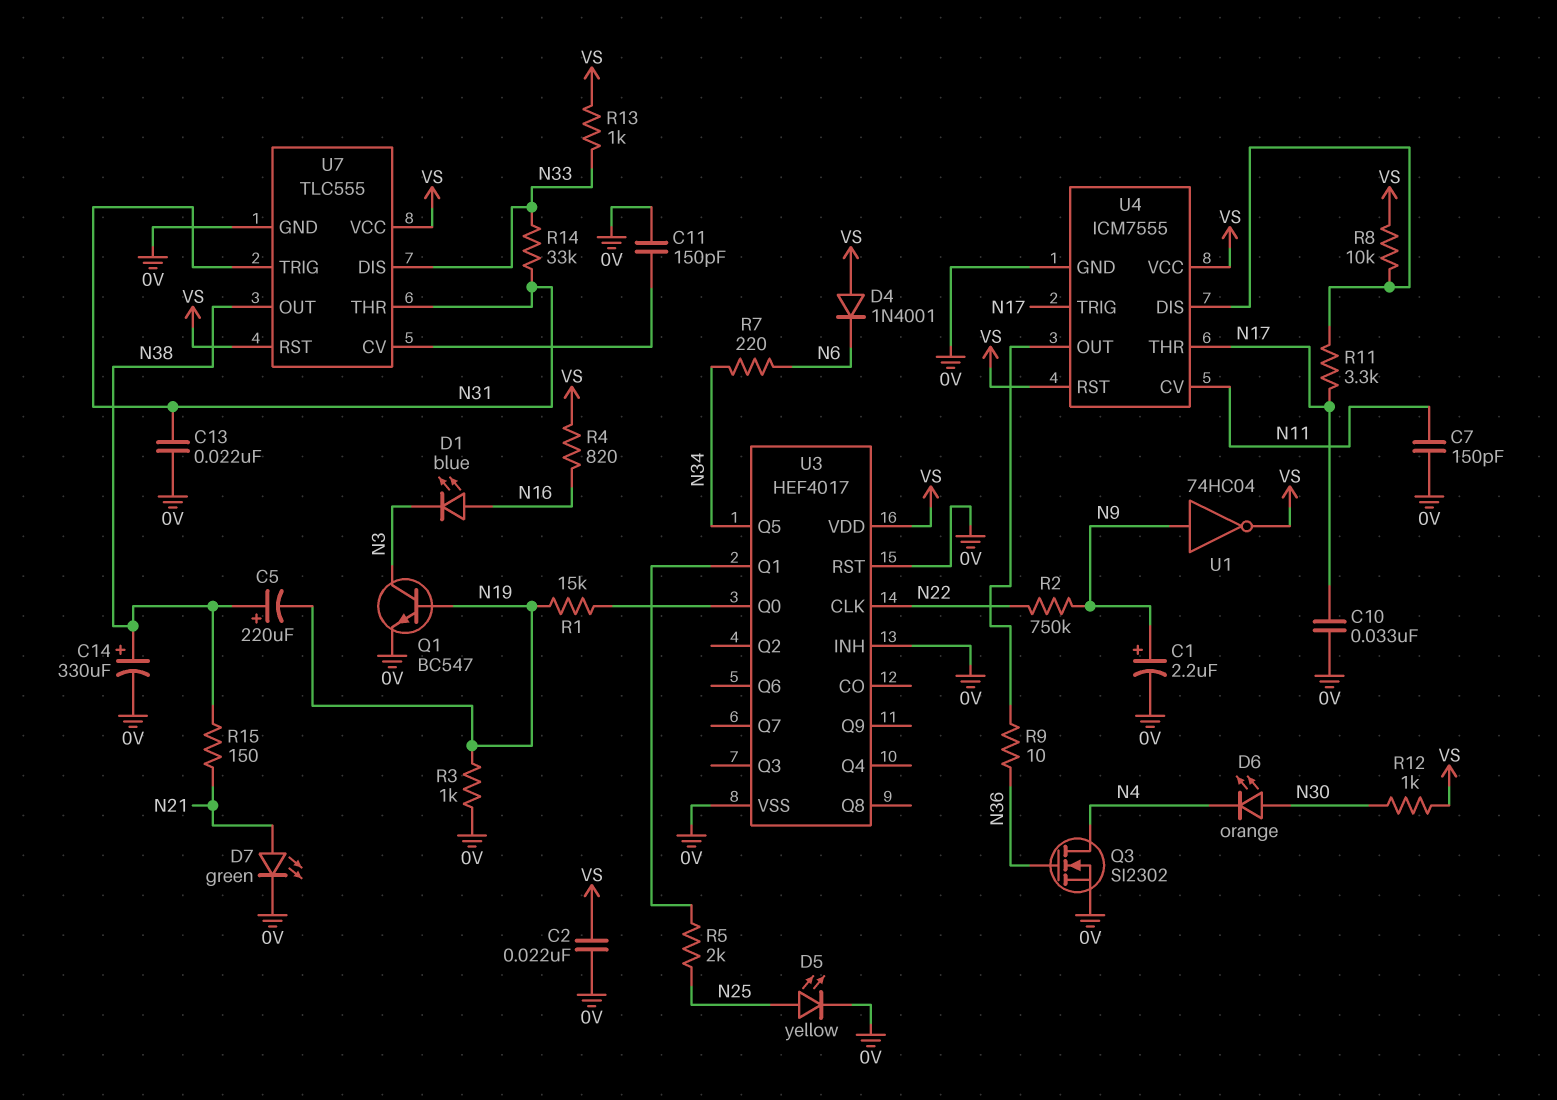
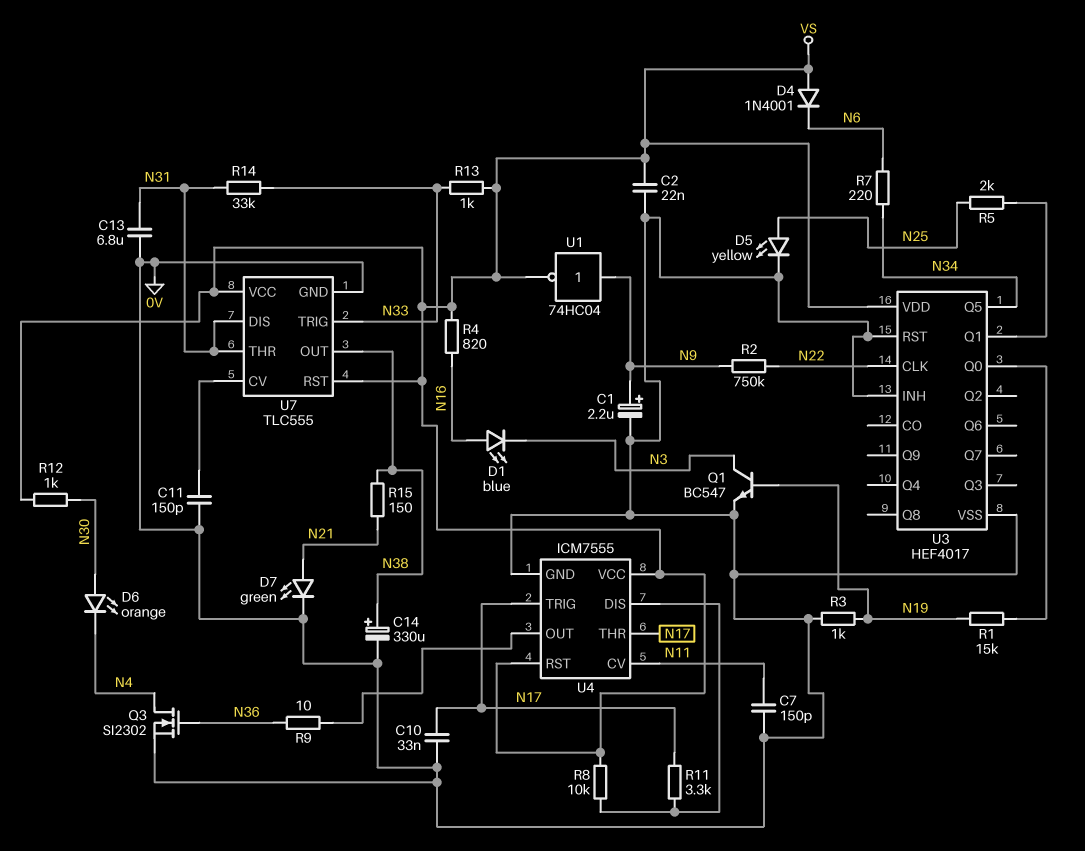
C5: 220uF (plus N38, minus N19) -> none
C13: 22nF (0V, N31) -> 6.8uF (0V, N31)
U7 pin DIS: N33 -> N31
U7 pin TRIG: N31 -> N33

